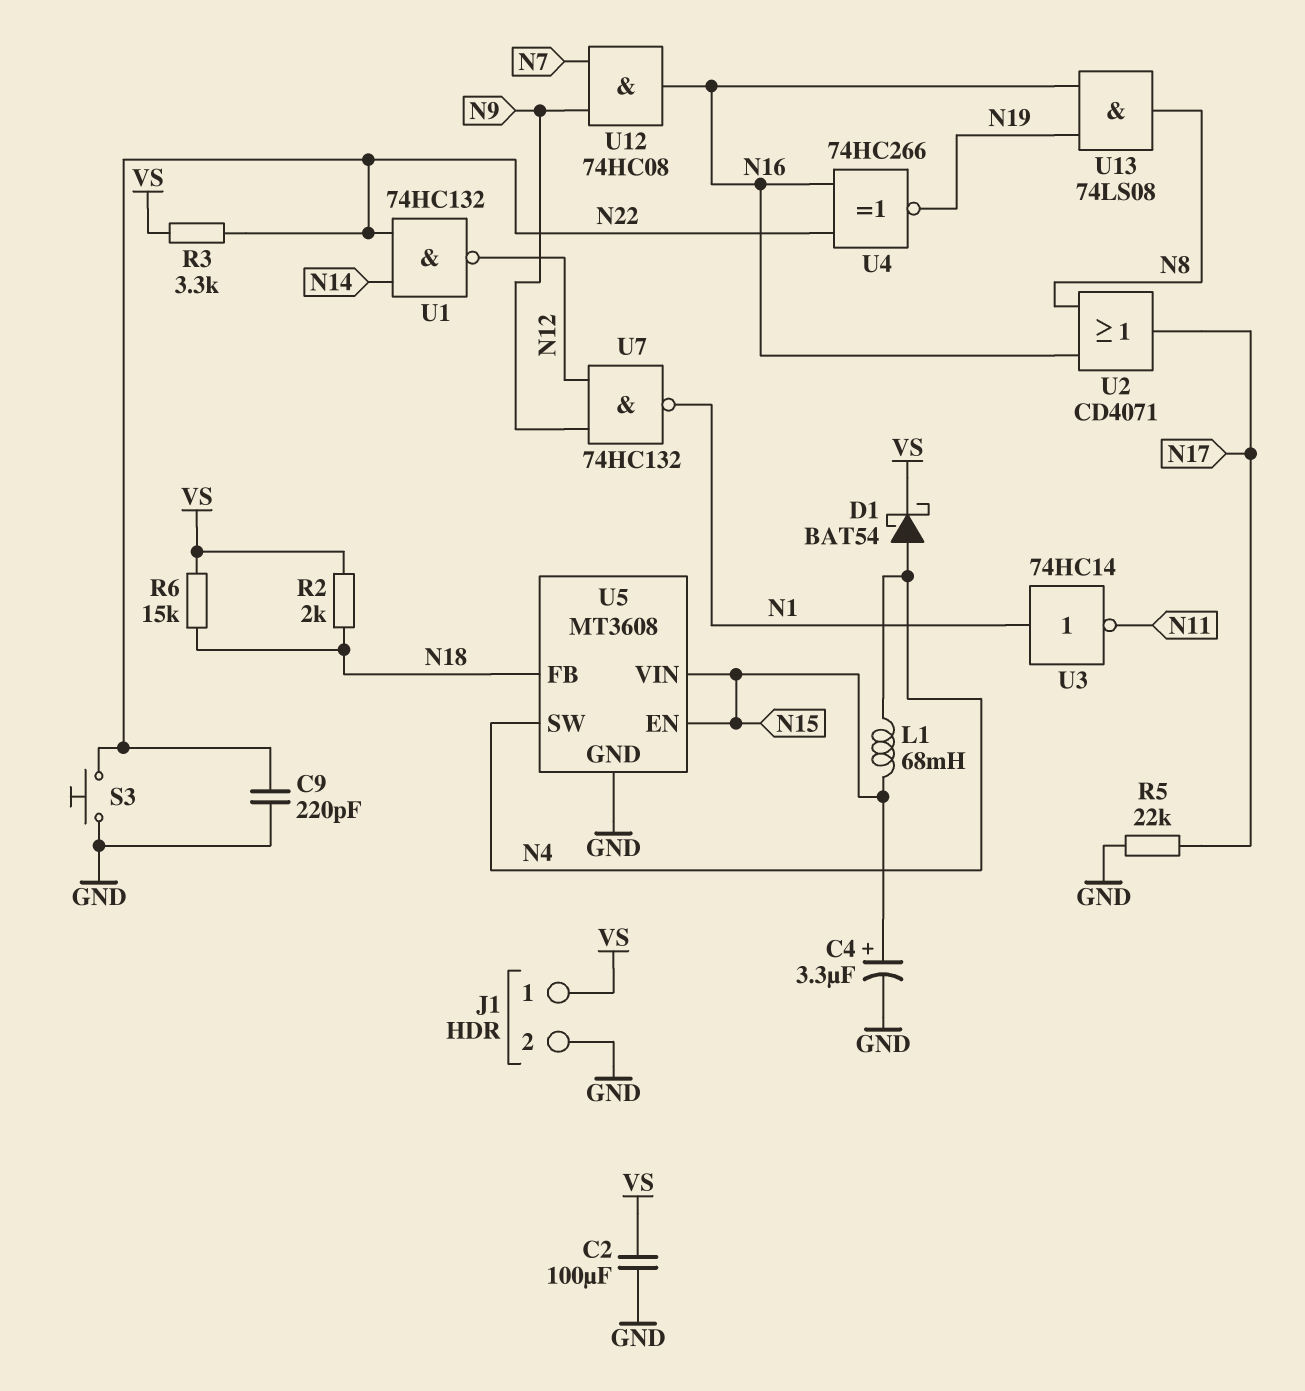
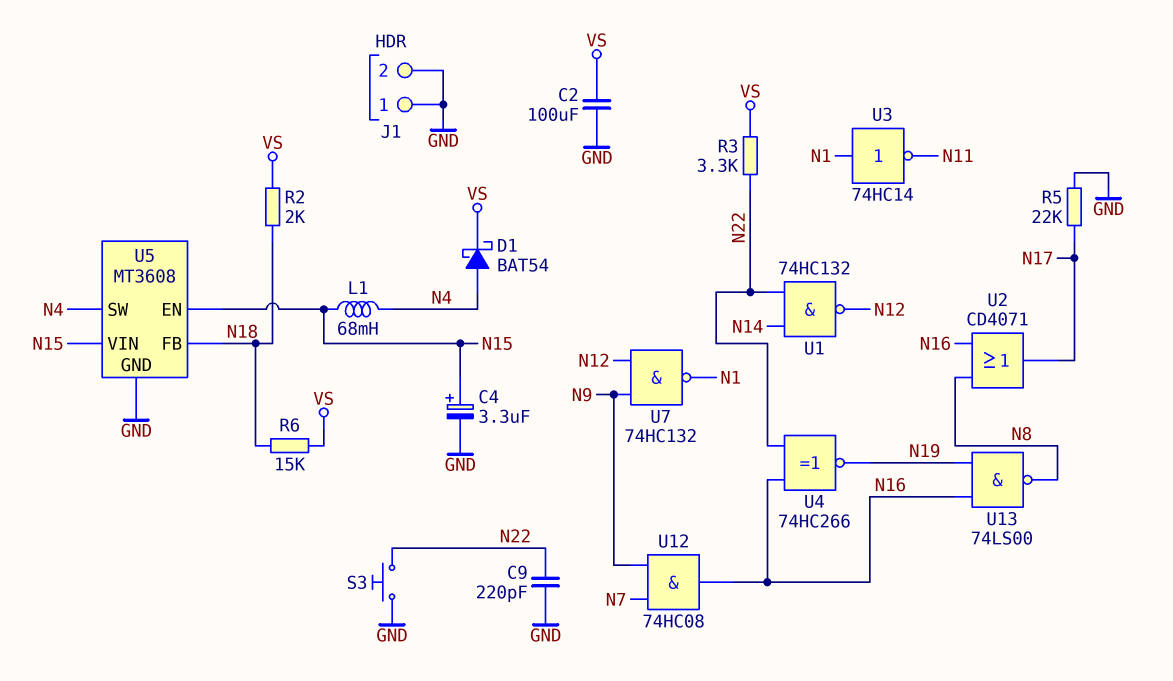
J1 pin 1: VS -> GND
U13: AND 74LS08 (in N16, in N19, out N8) -> NAND 74LS00 (in N16, in N19, out N8)

